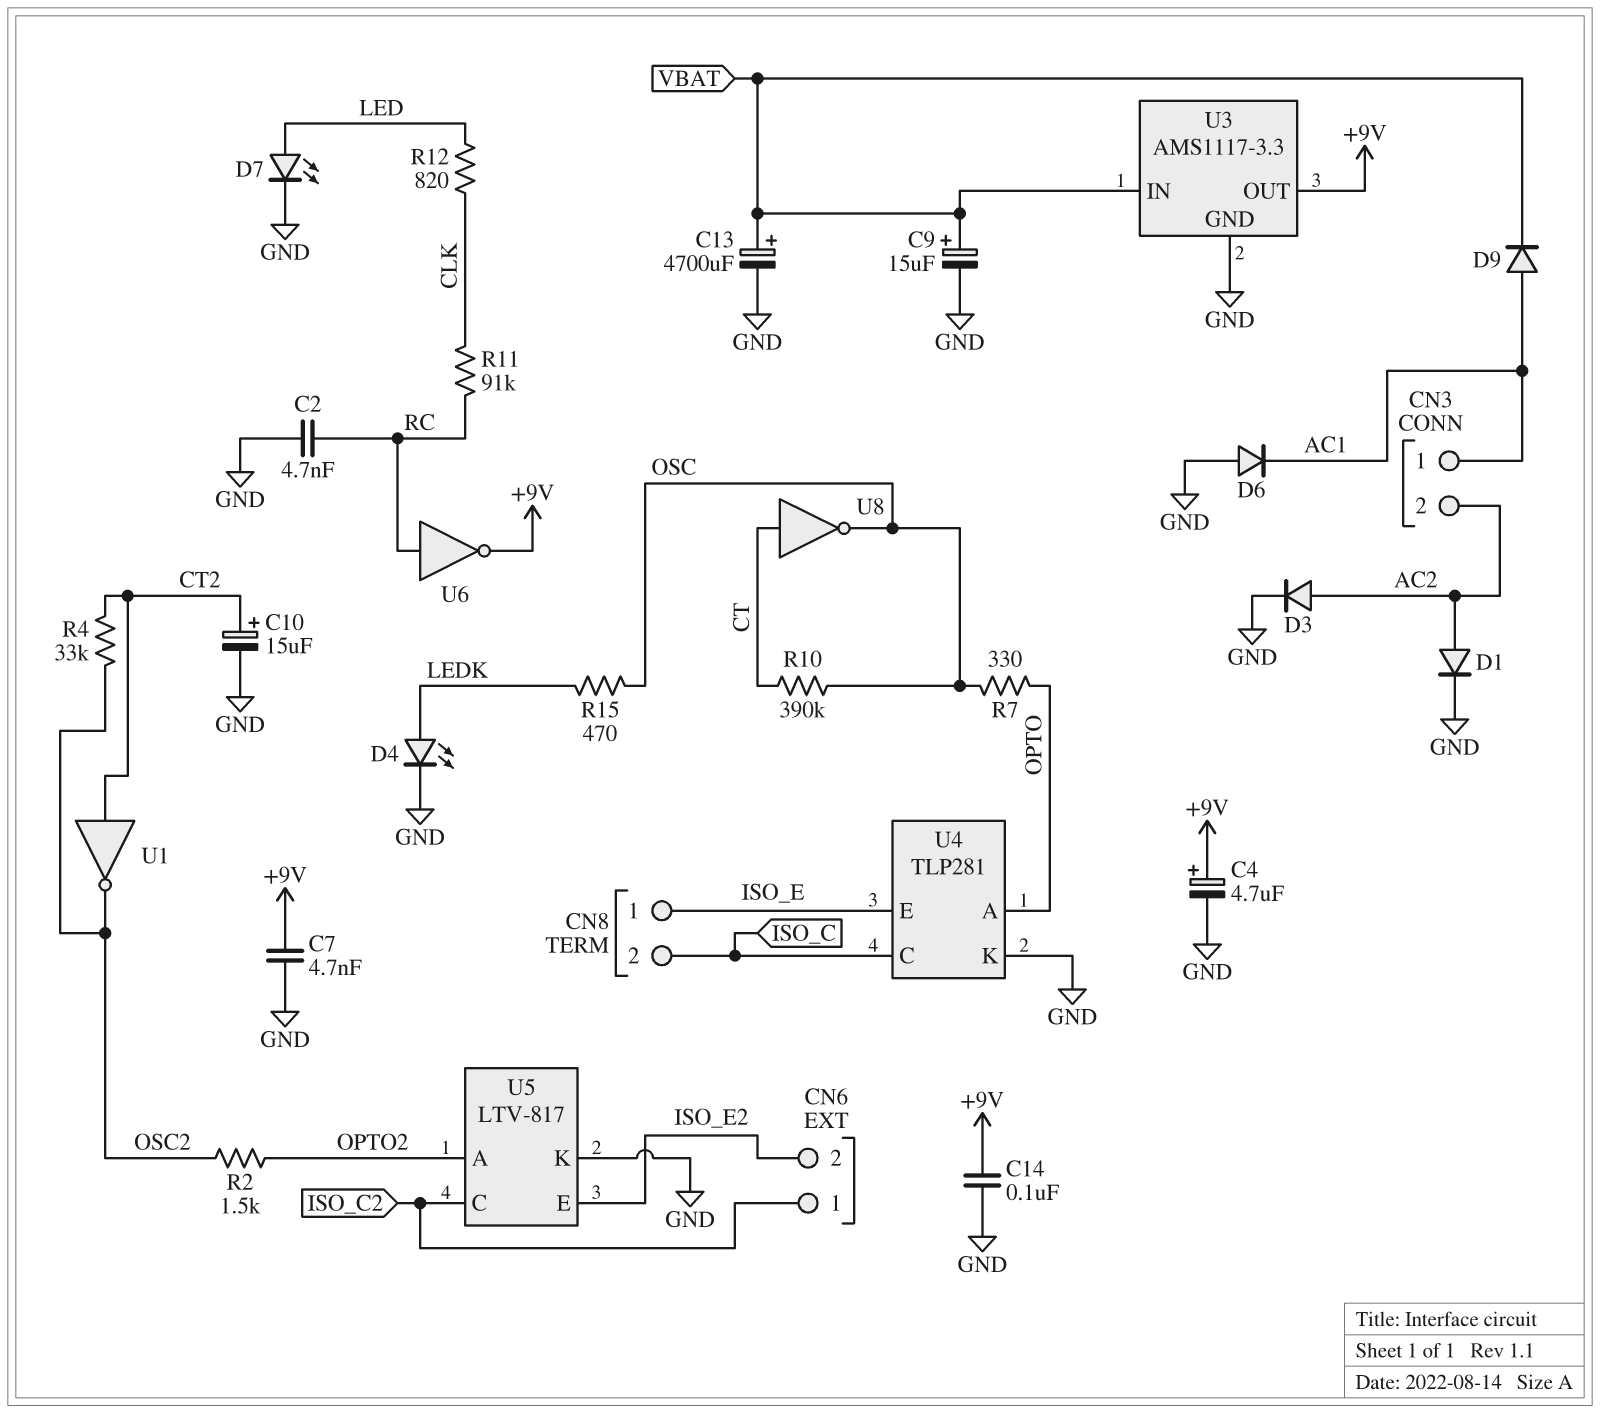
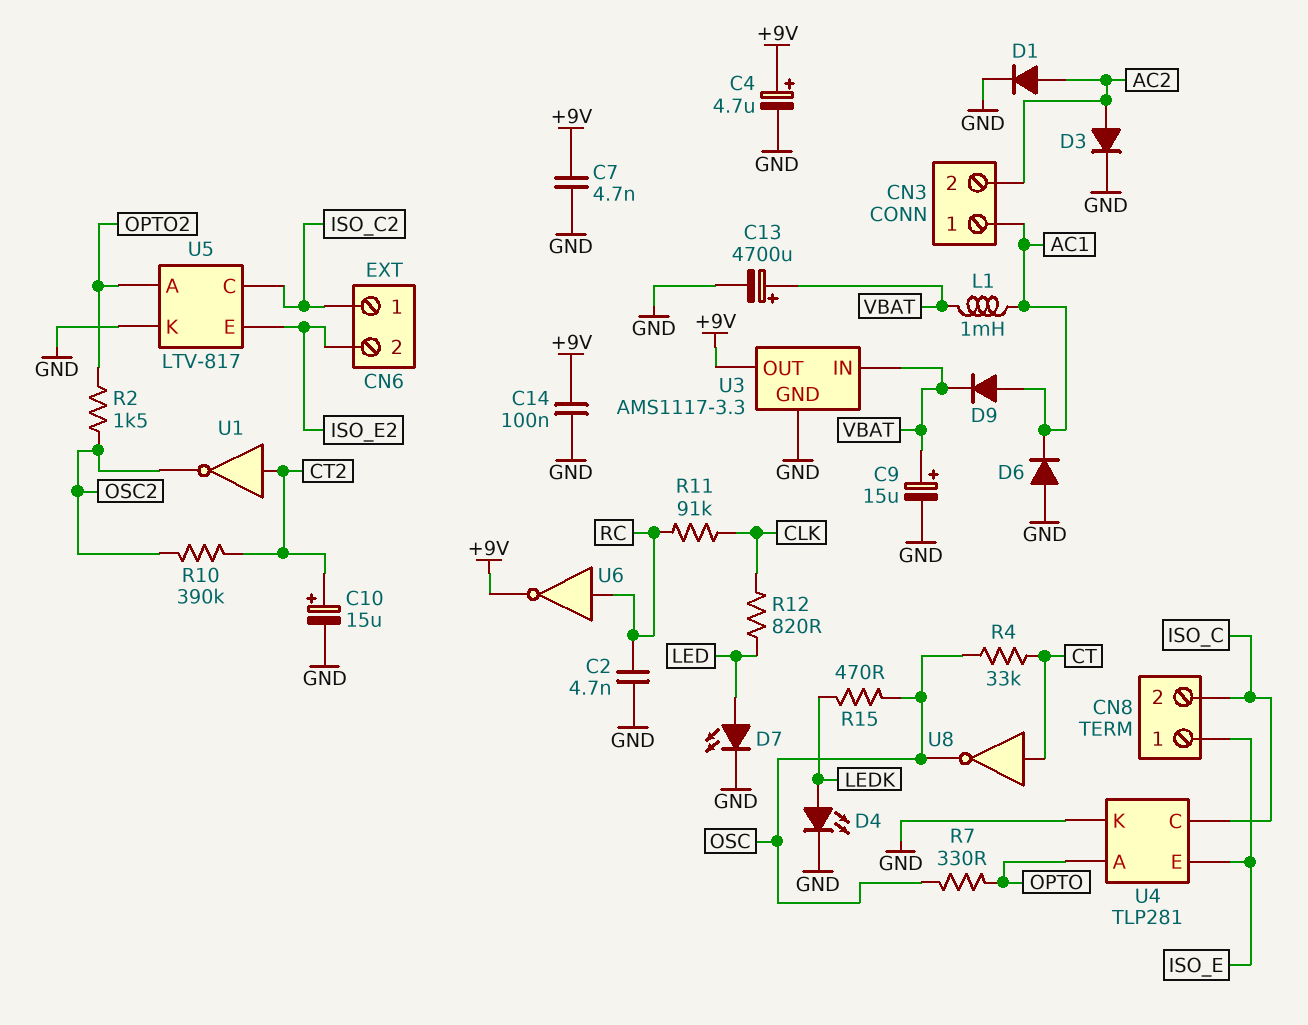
L1: none -> 1mH (AC1, VBAT)
R4: 33k (CT2, OSC2) -> 33k (CT, OSC)
R10: 390k (CT, OSC) -> 390k (CT2, OSC2)

